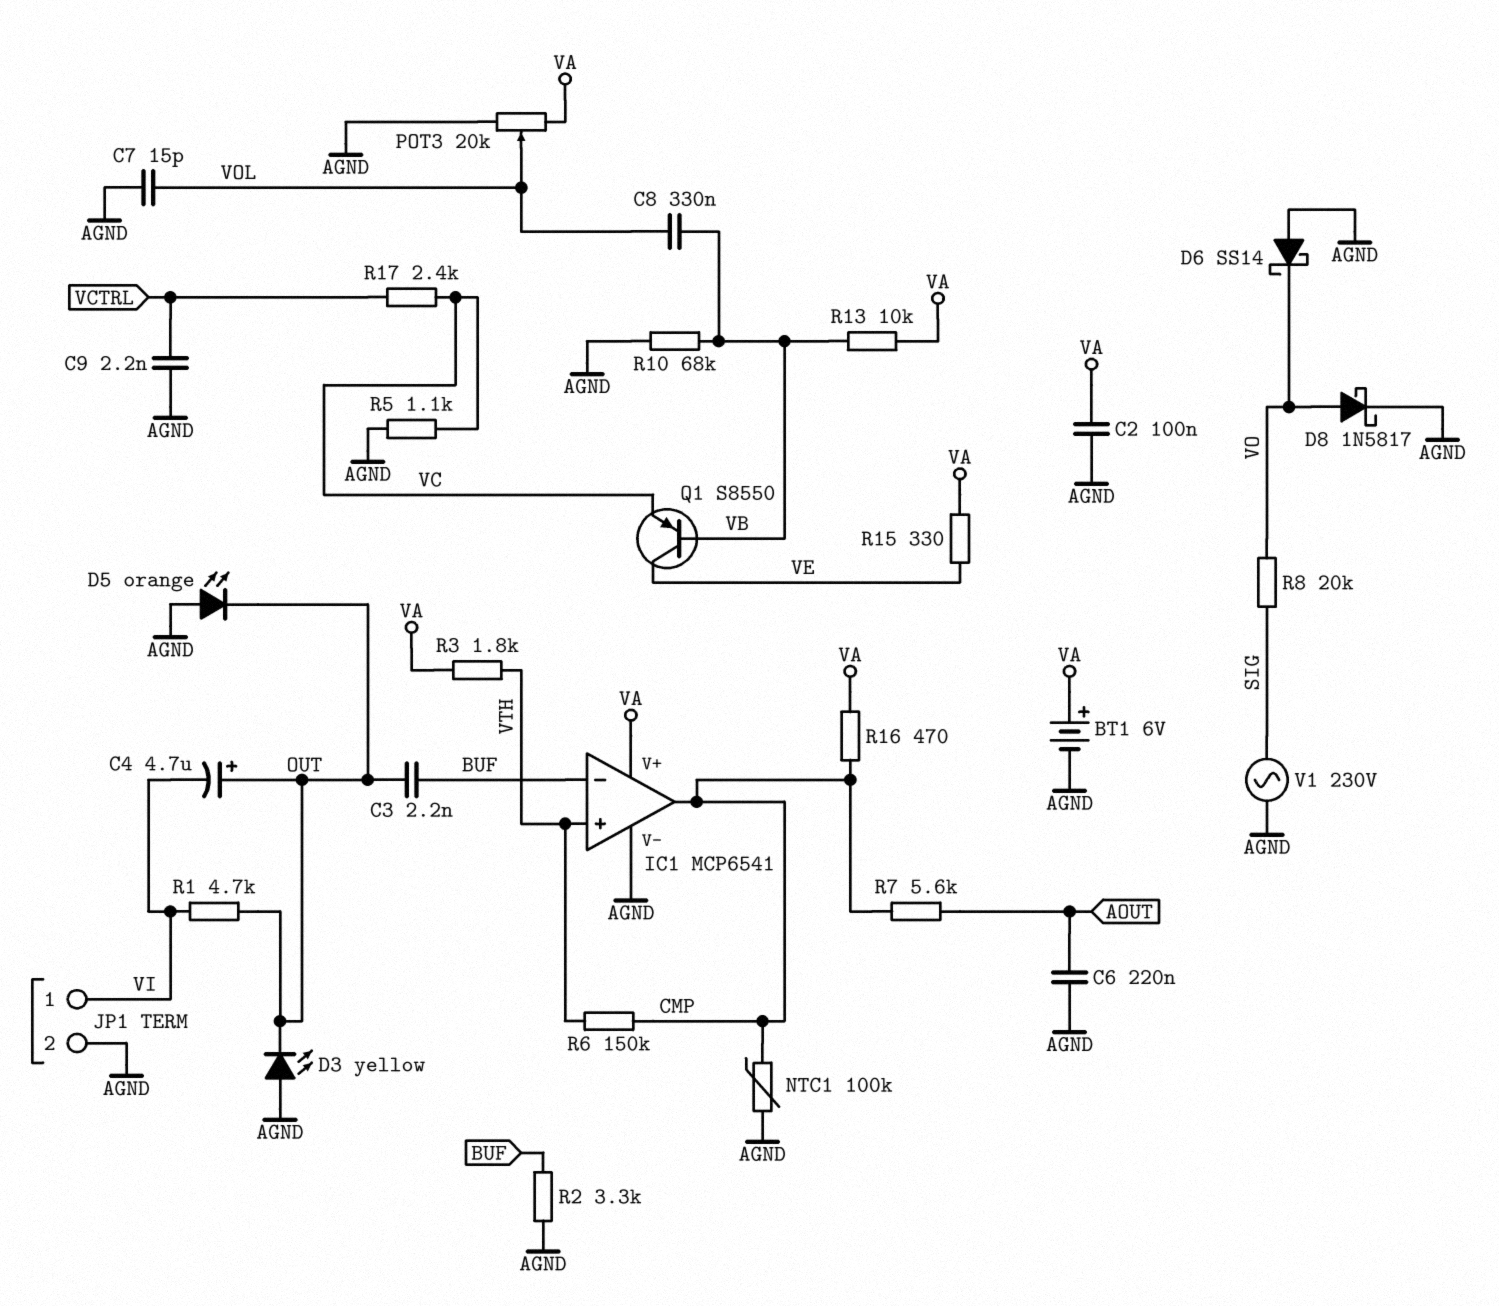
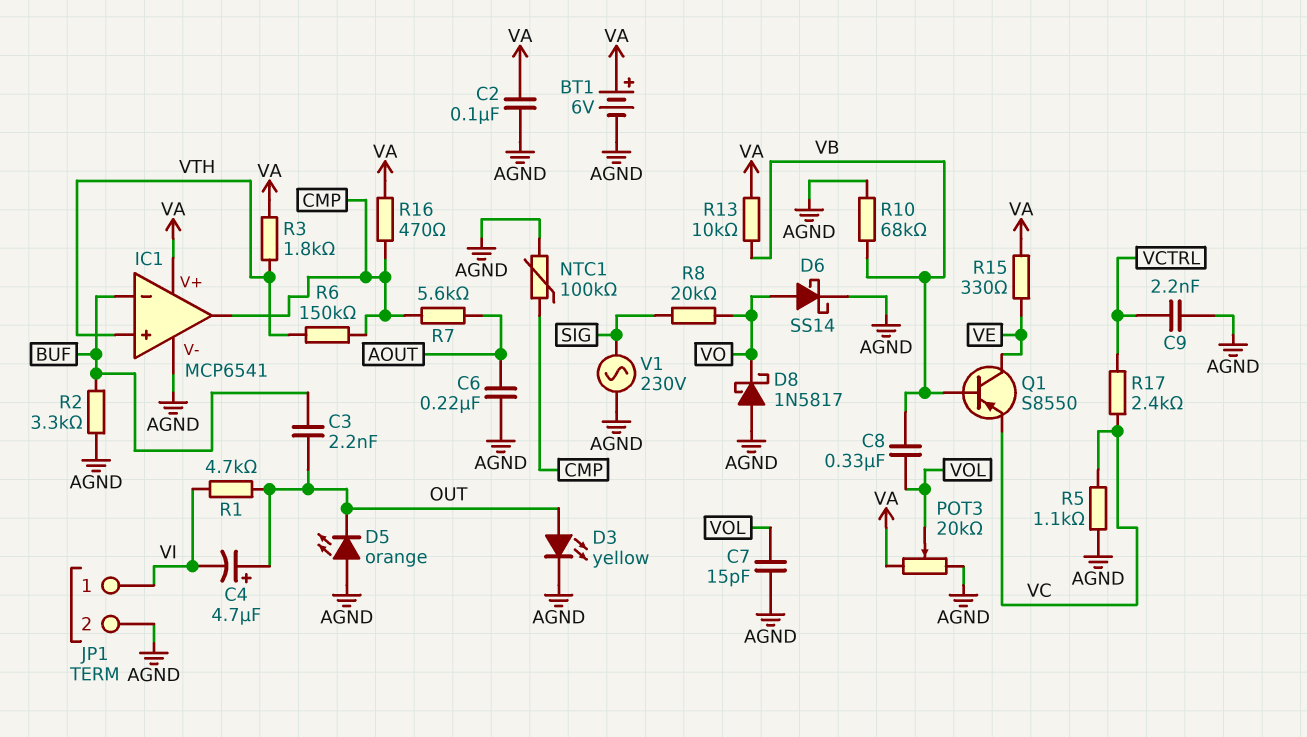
D3: LED yellow (A AGND, K OUT) -> LED yellow (A OUT, K AGND)
D6: schottky SS14 (A AGND, K VO) -> schottky SS14 (A VO, K AGND)
D8: schottky 1N5817 (A VO, K AGND) -> schottky 1N5817 (A AGND, K VO)

